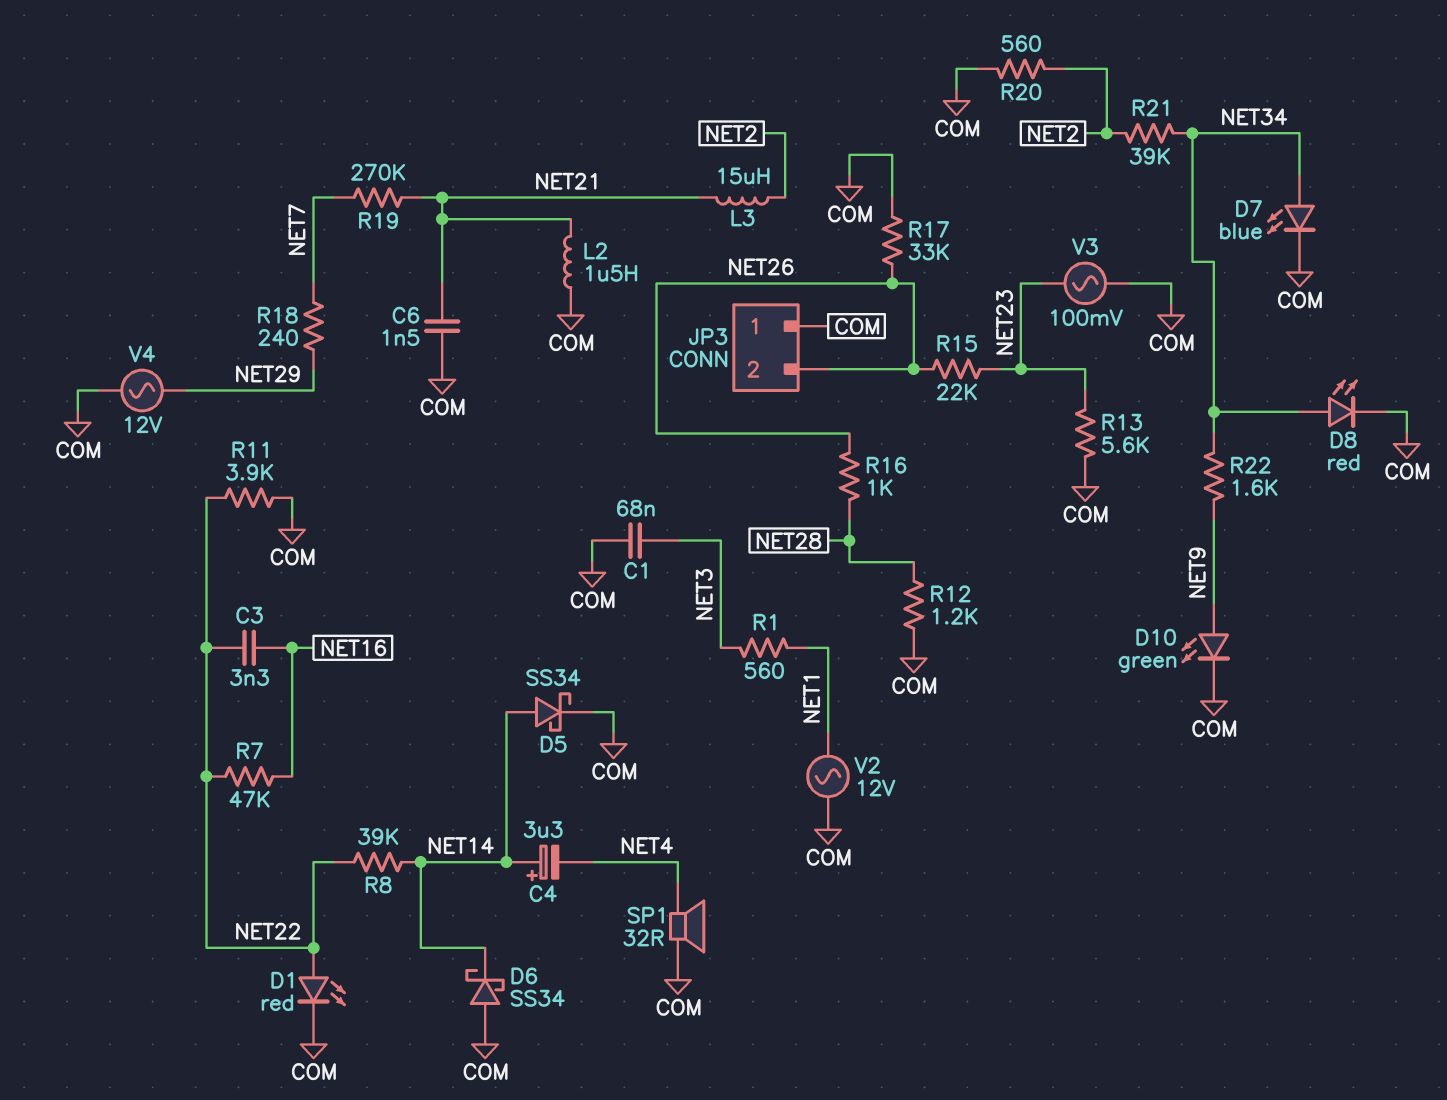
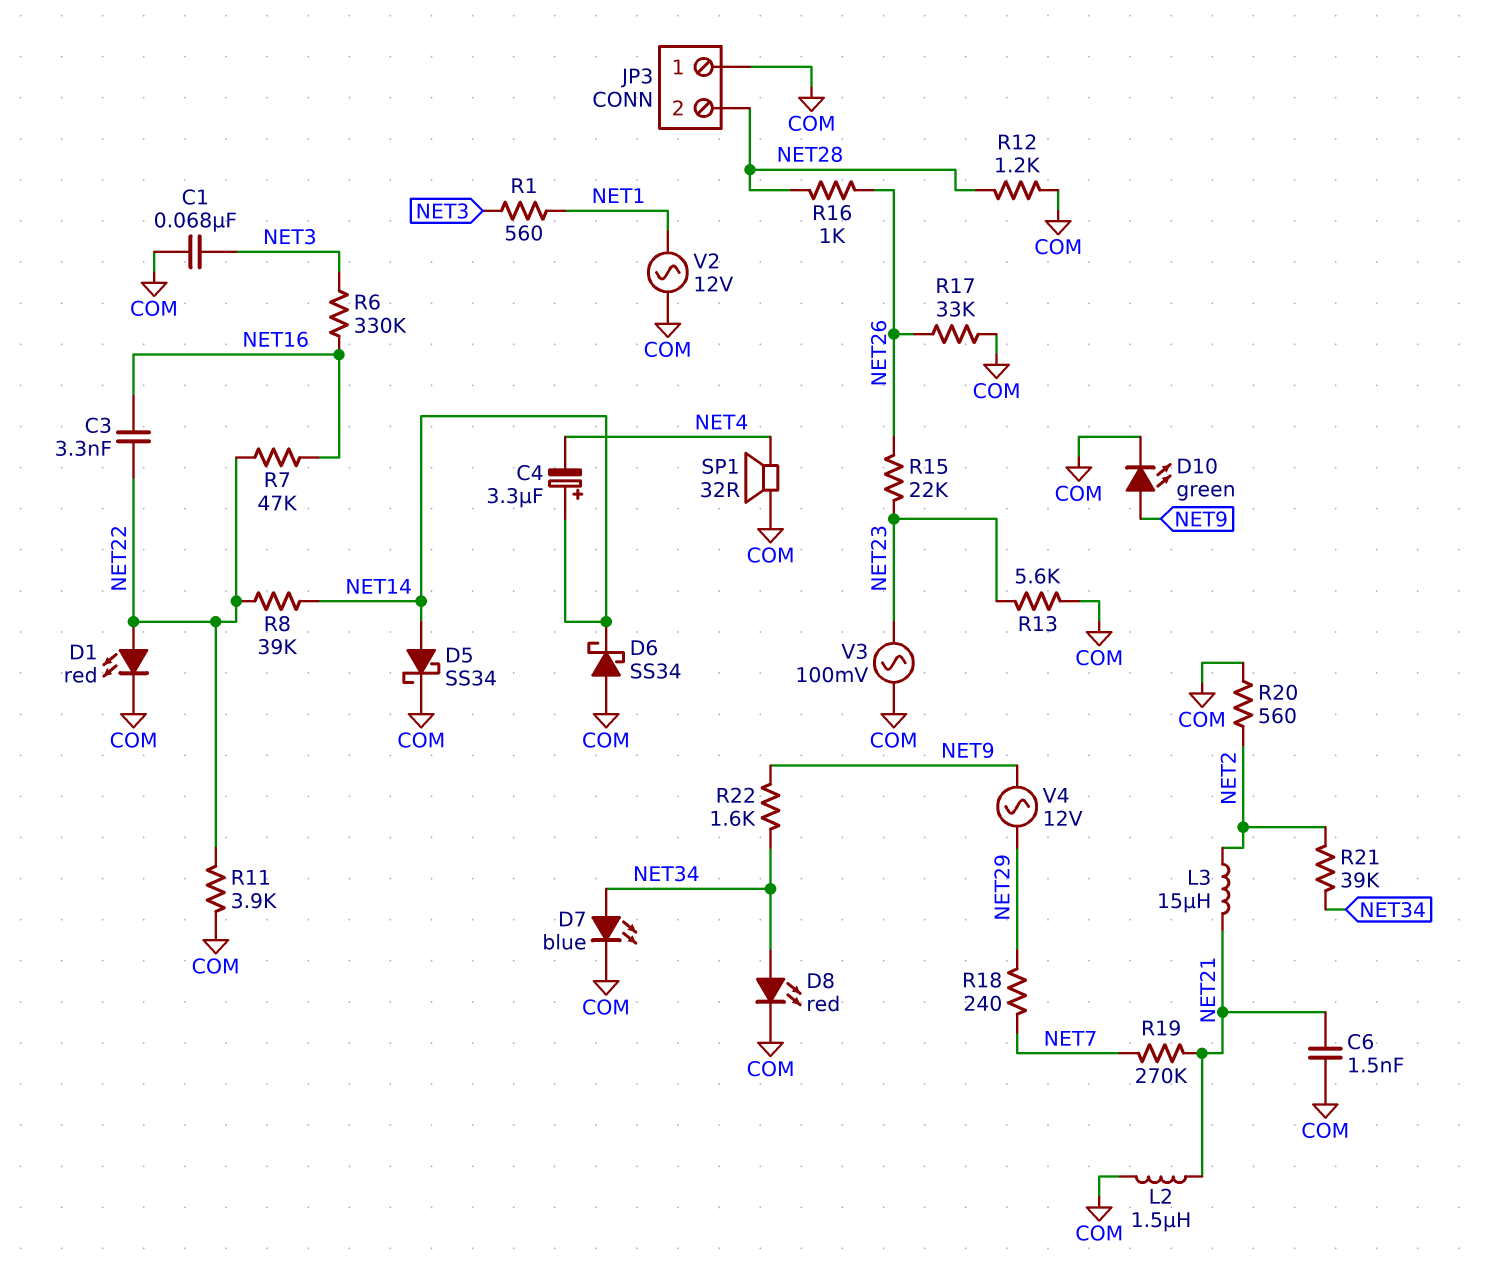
JP3 pin 2: NET26 -> NET28
R6: none -> 330k (NET3, NET16)
V4: AC 12V (COM, NET29) -> AC 12V (NET9, NET29)

